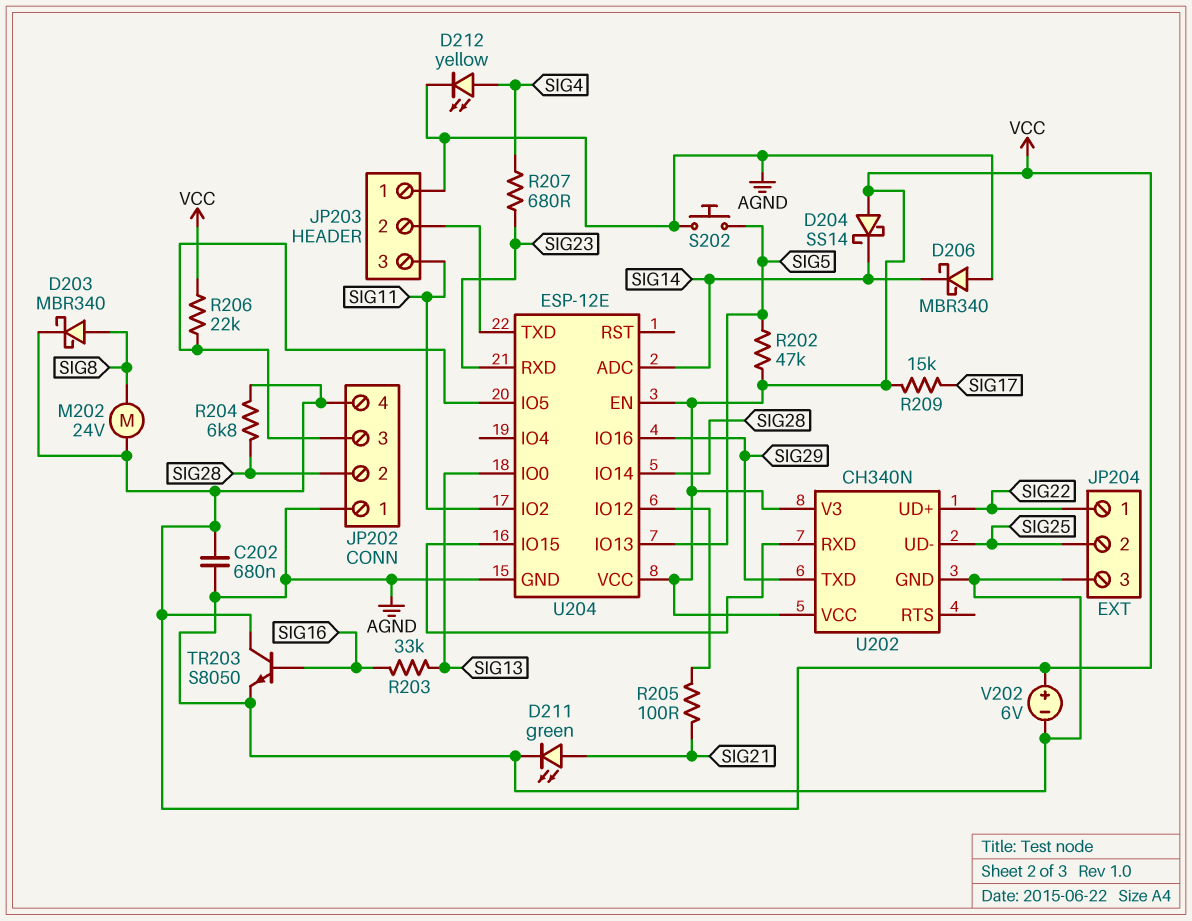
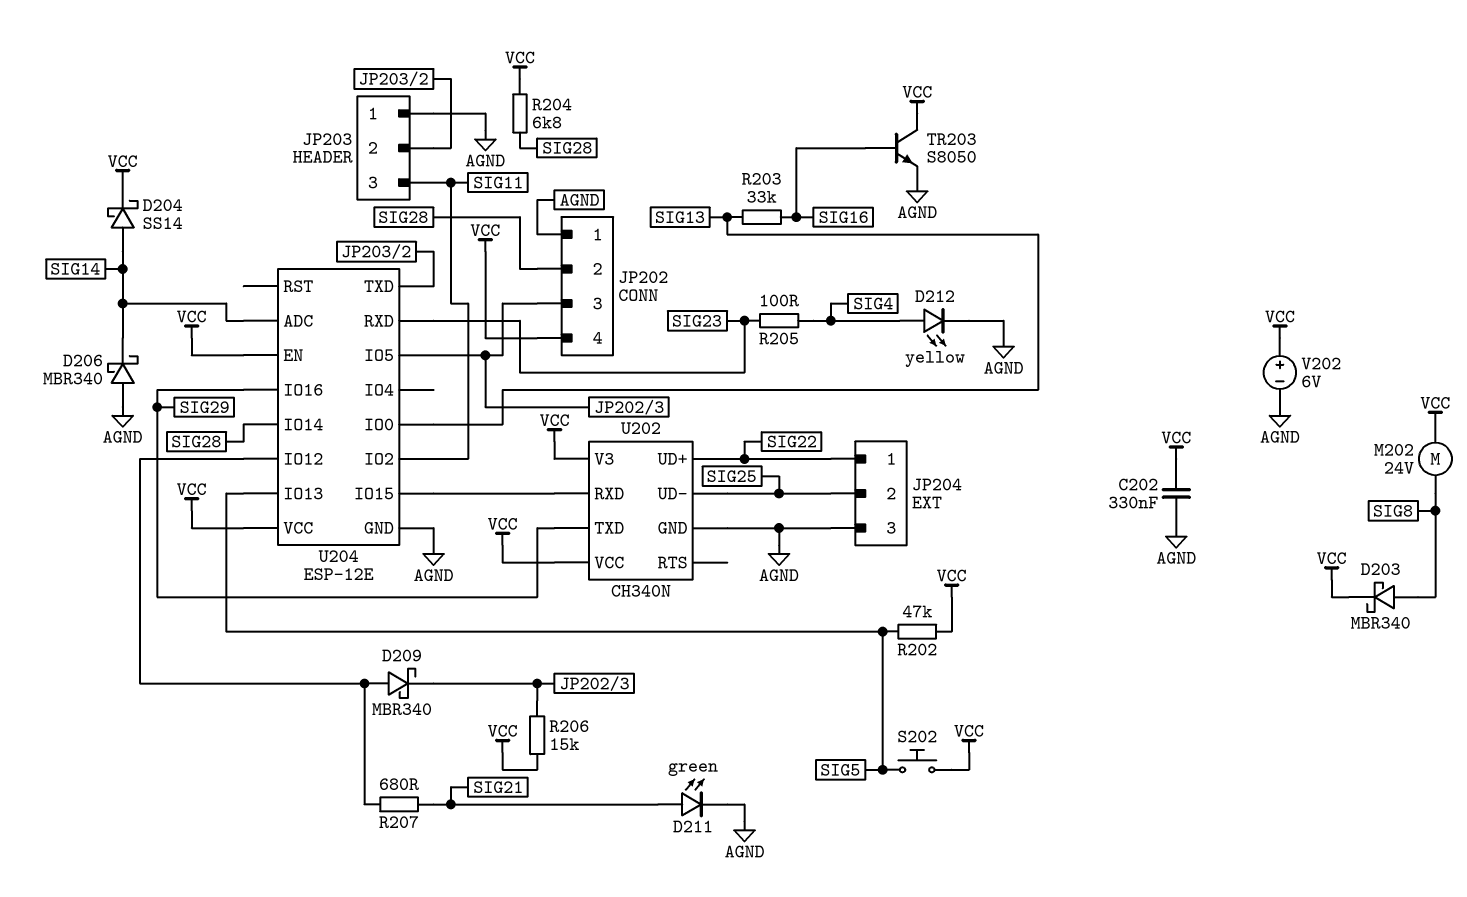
C202: 680nF (AGND, VCC) -> 330nF (AGND, VCC)
D204: schottky SS14 (A VCC, K SIG14) -> schottky SS14 (A SIG14, K VCC)
D209: none -> schottky MBR340 (A U204/IO12, K JP202/3)
R205: 100 (SIG21, U204/IO12) -> 100 (SIG4, SIG23)
R206: 22k (JP202/3, VCC) -> 15k (JP202/3, VCC)
R207: 680 (SIG4, SIG23) -> 680 (SIG21, U204/IO12)
R209: 15k (SIG17, VCC) -> none
S202: button (AGND, SIG5) -> button (SIG5, VCC)

